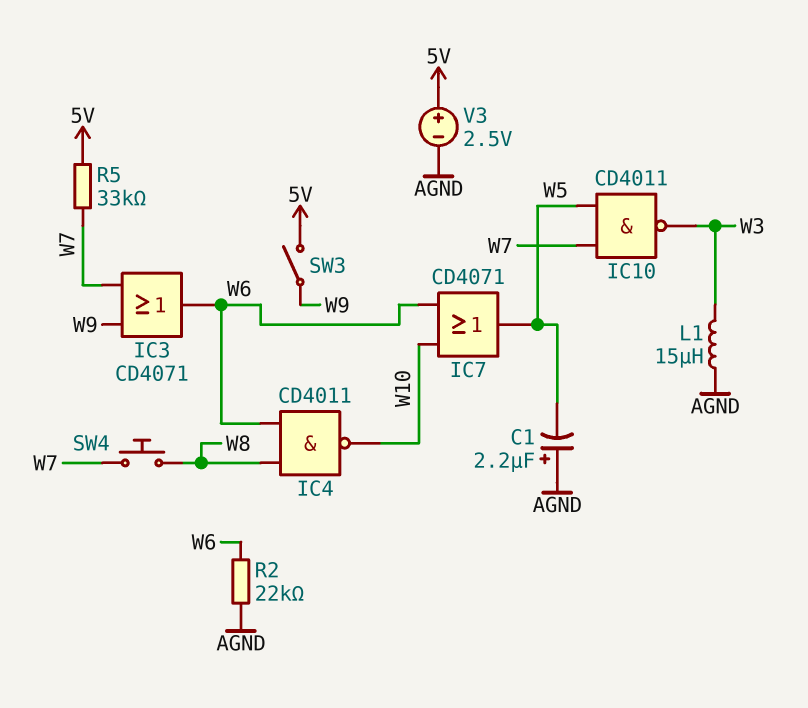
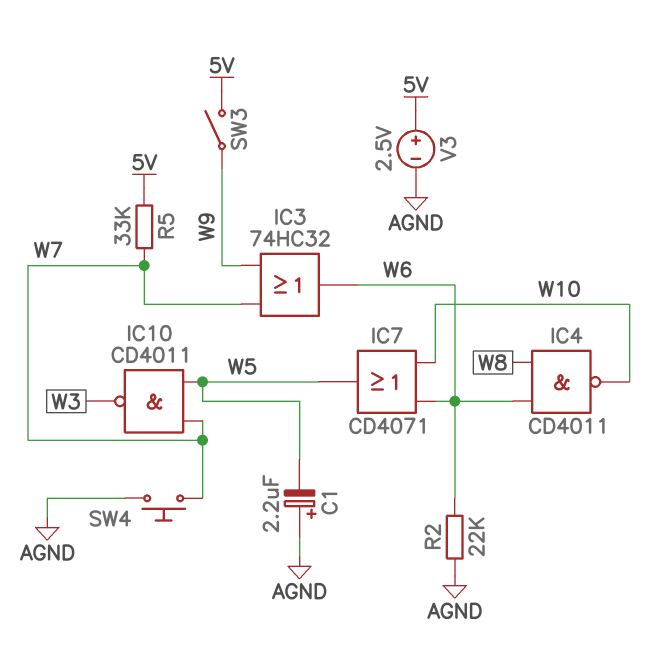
IC3: OR CD4071 (in W7, in W9, out W6) -> OR 74HC32 (in W7, in W9, out W6)
L1: 15uH (AGND, W3) -> none
SW4: button (W7, W8) -> button (AGND, W7)

